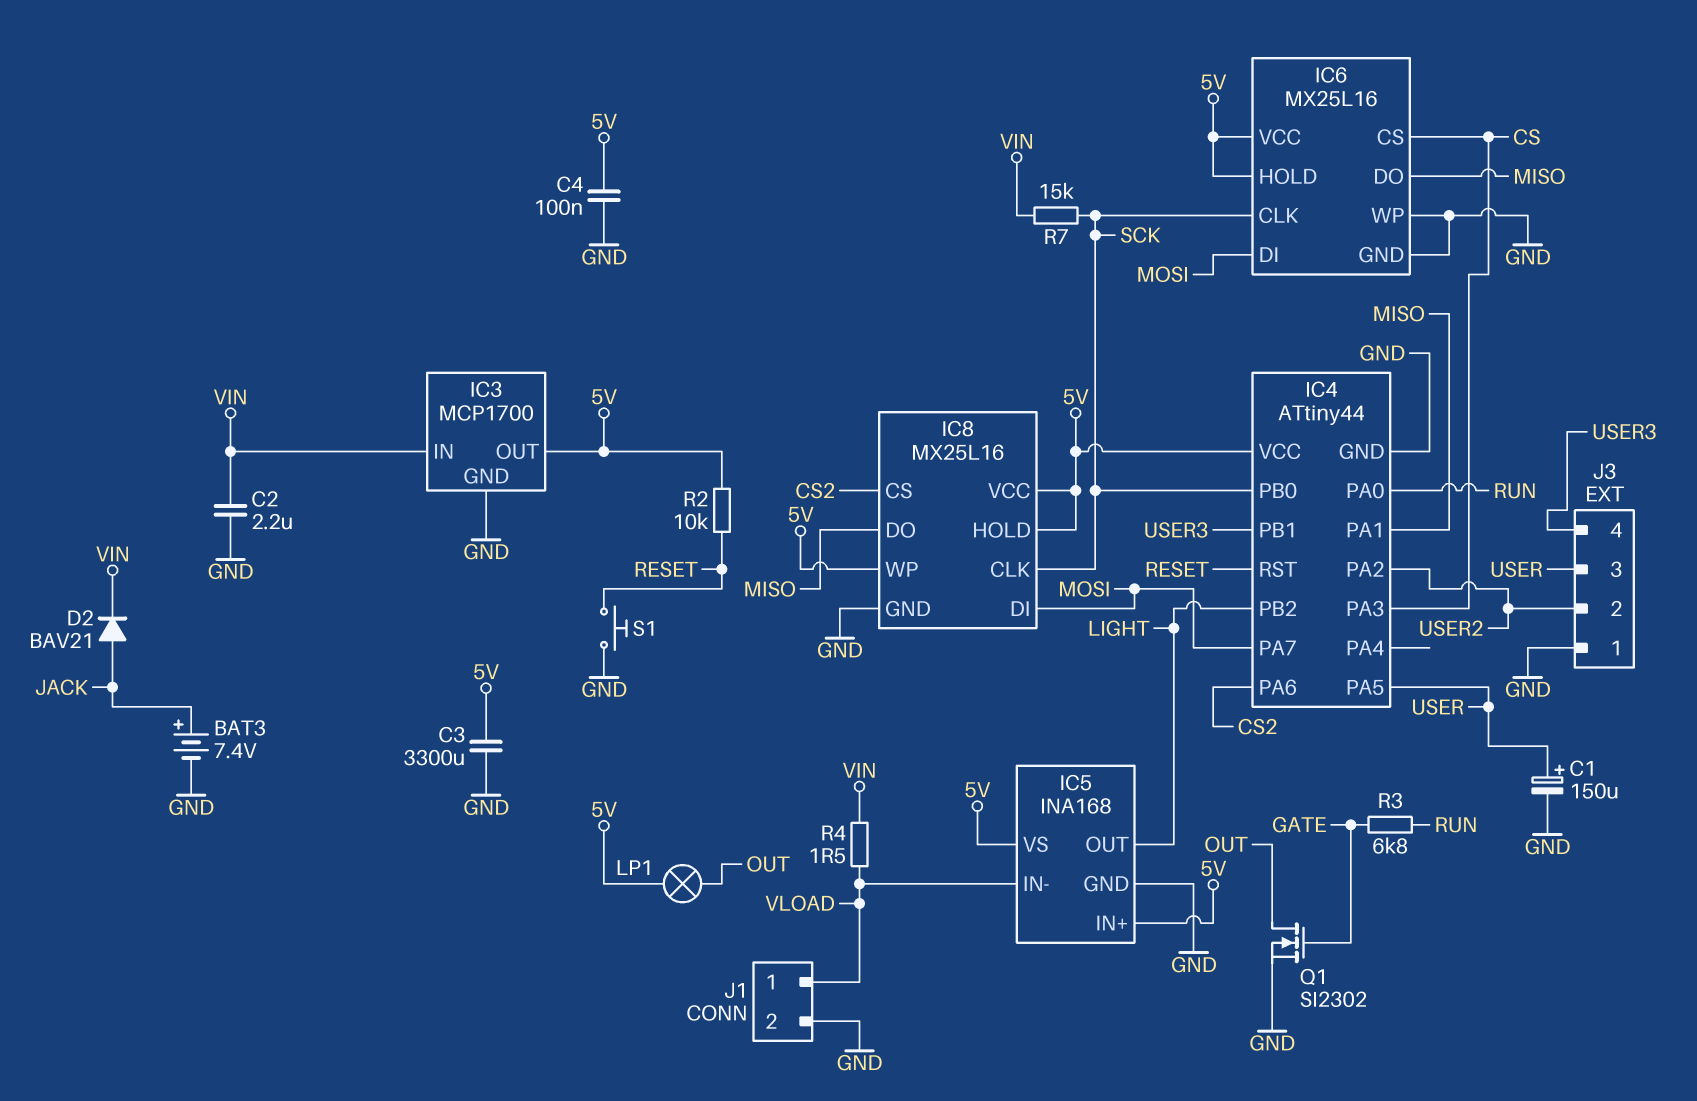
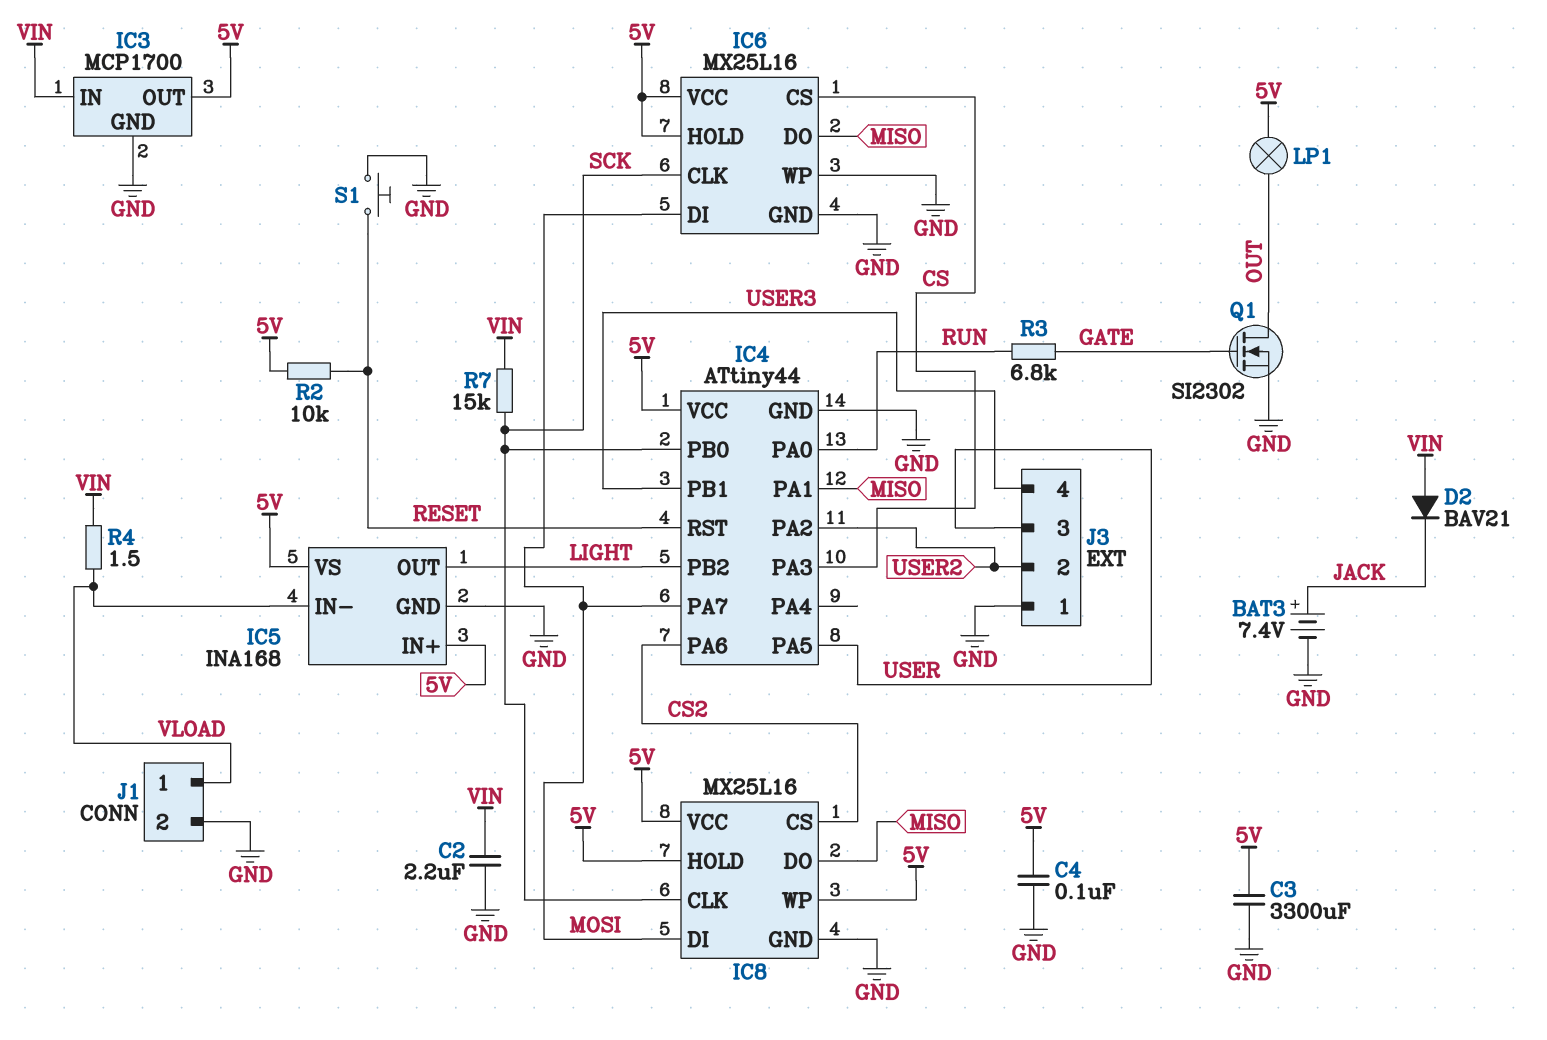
C1: 150uF (plus USER, minus GND) -> none
D2: diode BAV21 (A JACK, K VIN) -> diode BAV21 (A VIN, K JACK)

